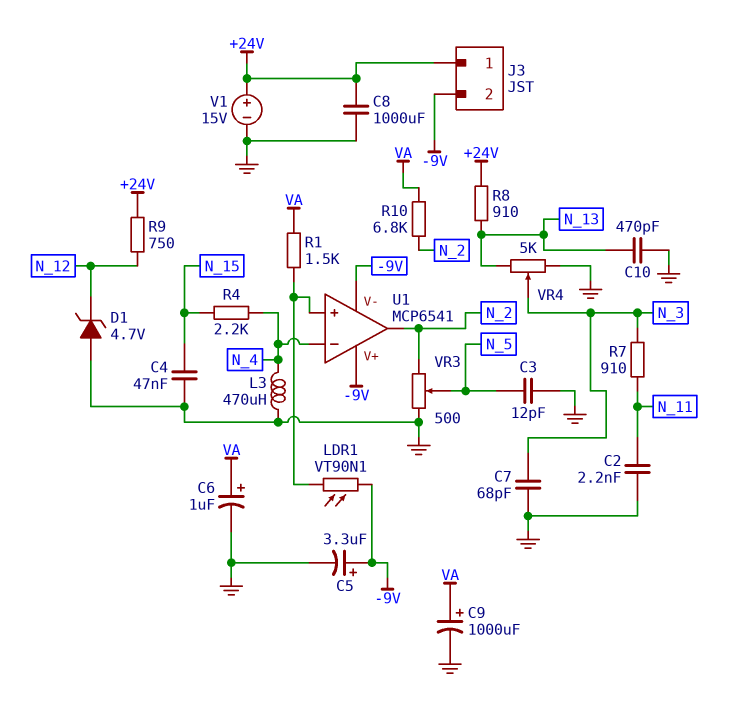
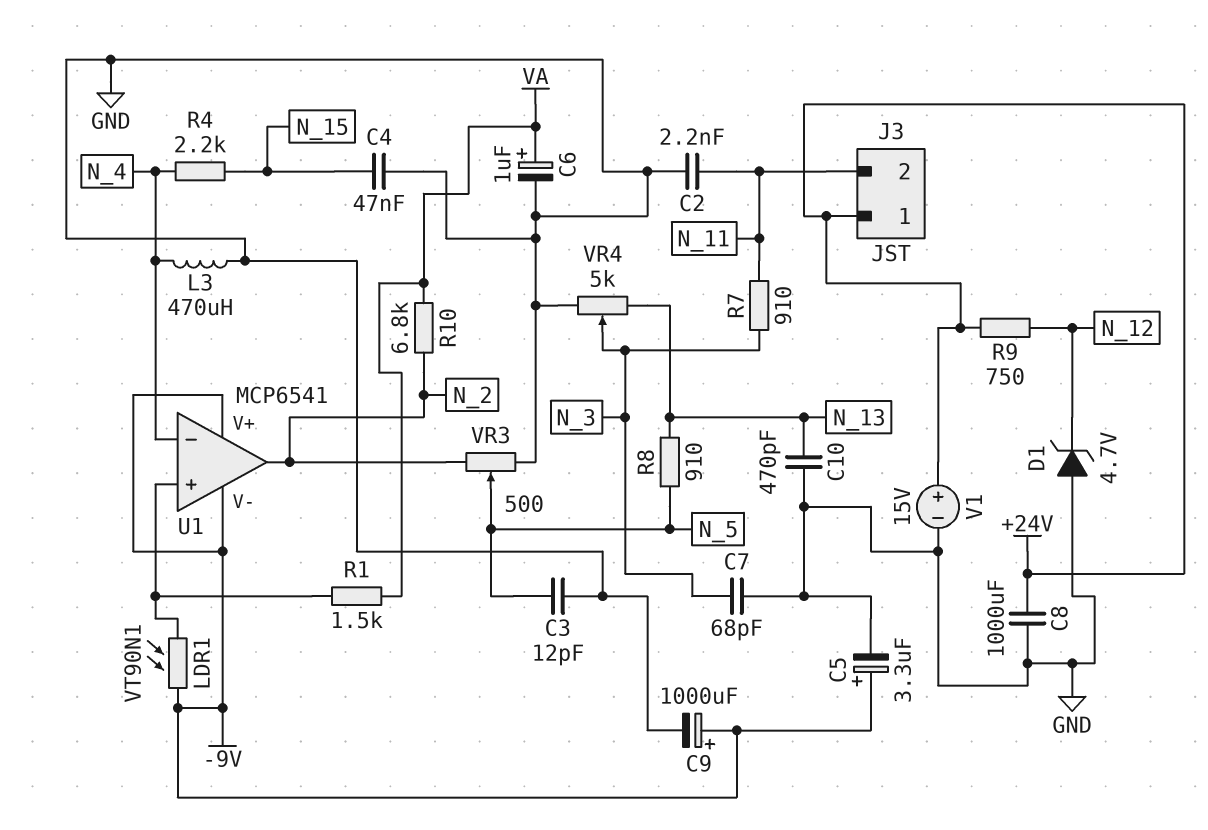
C9: 1000uF (plus VA, minus GND) -> 1000uF (plus -9V, minus GND)
J3 pin 2: -9V -> N_11
R8: 910 (+24V, N_13) -> 910 (N_5, N_13)

